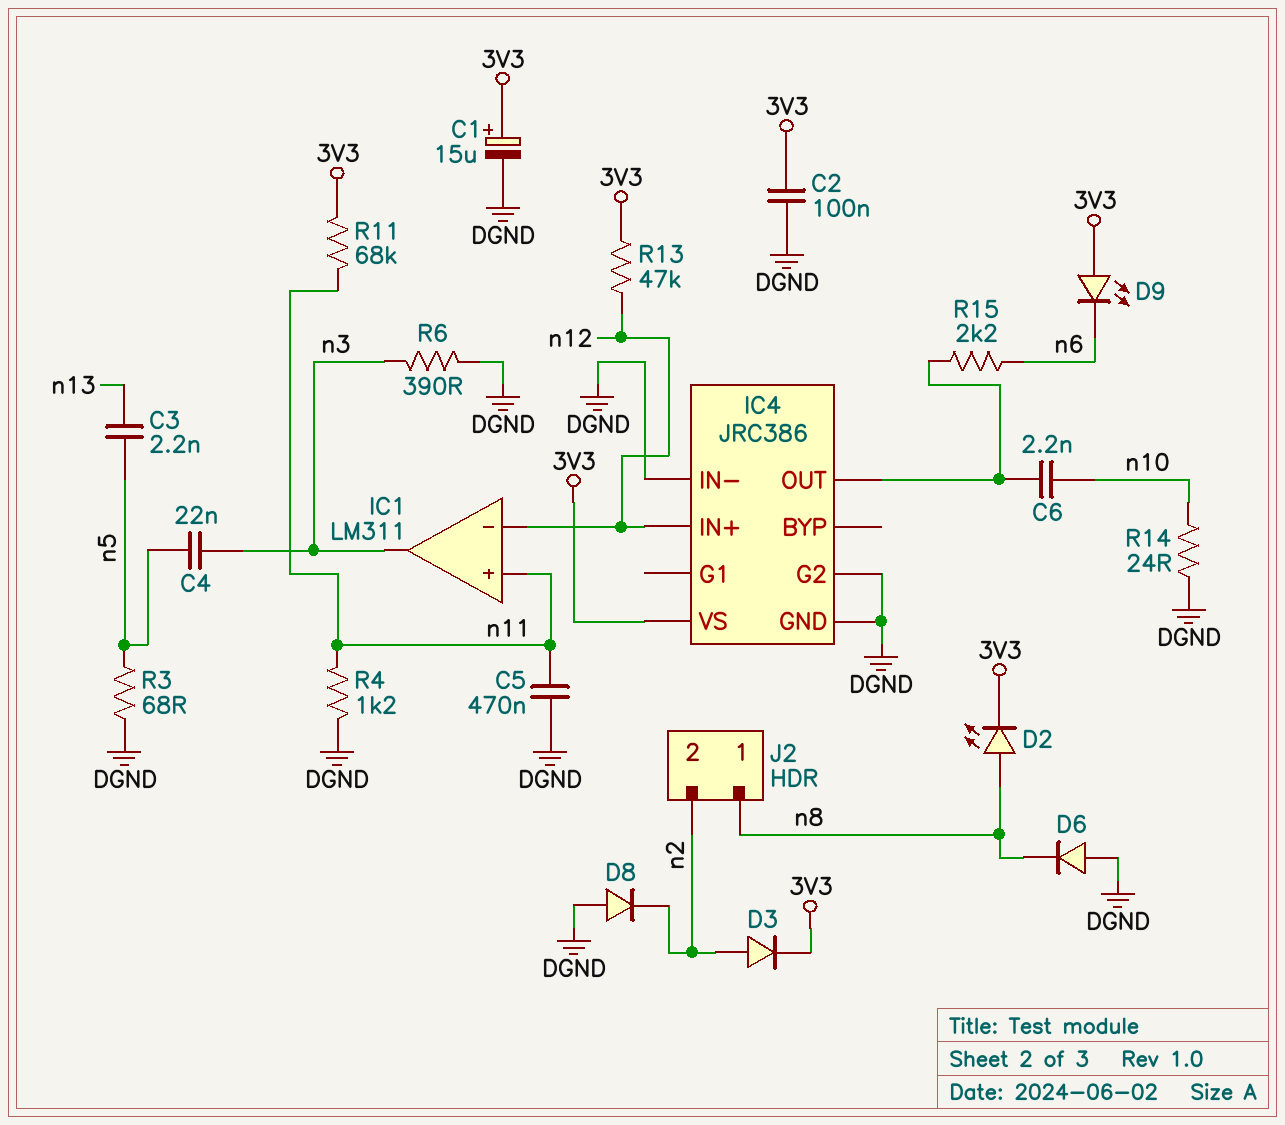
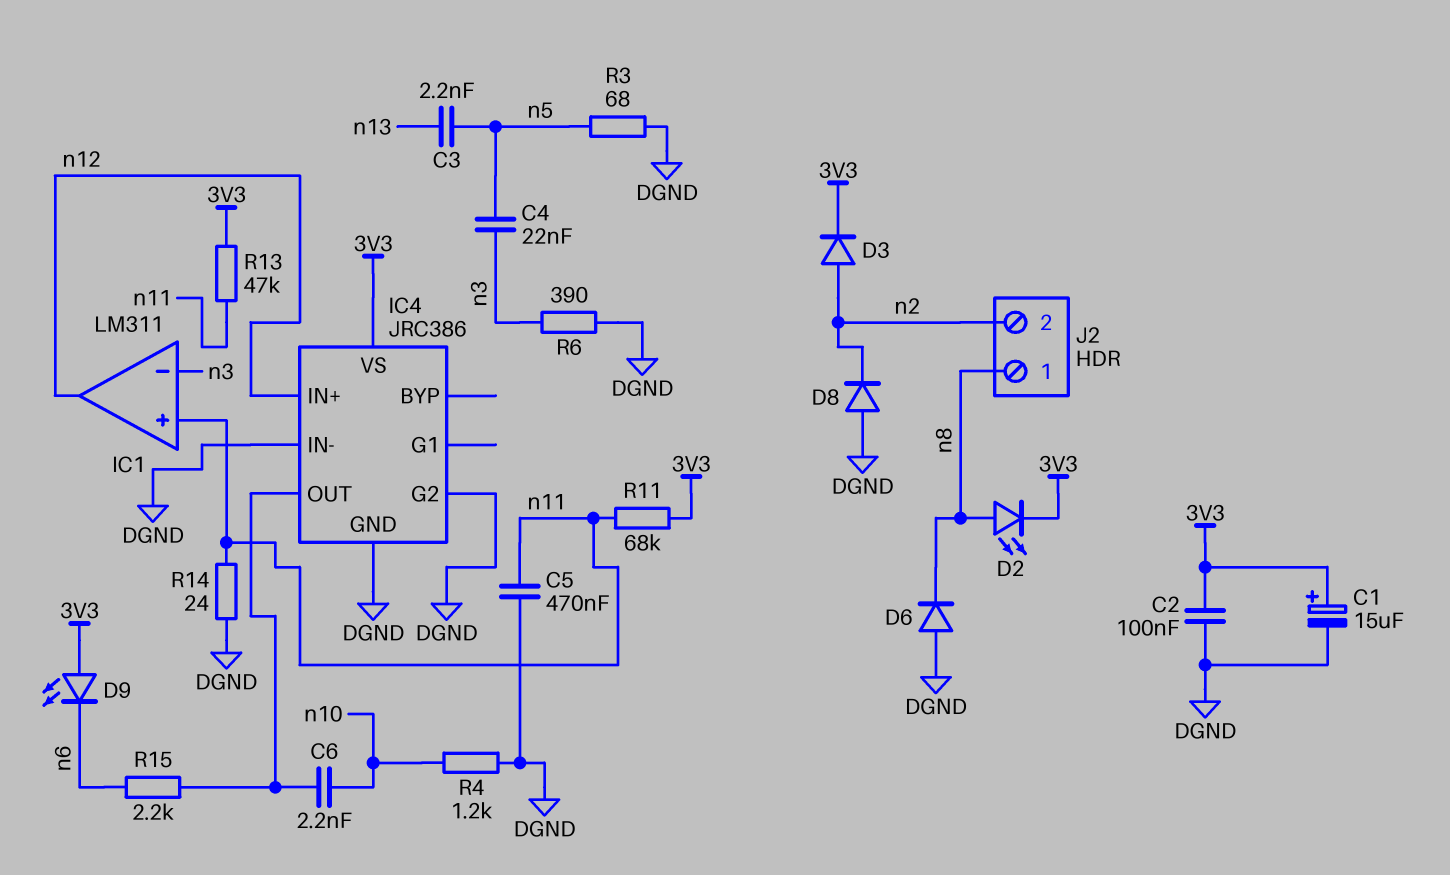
IC1 pin in-: n12 -> n3
IC1 pin out: n3 -> n12
R4: 1.2k (DGND, n11) -> 1.2k (DGND, n10)
R13: 47k (3V3, n12) -> 47k (3V3, n11)
R14: 24 (DGND, n10) -> 24 (DGND, n11)

